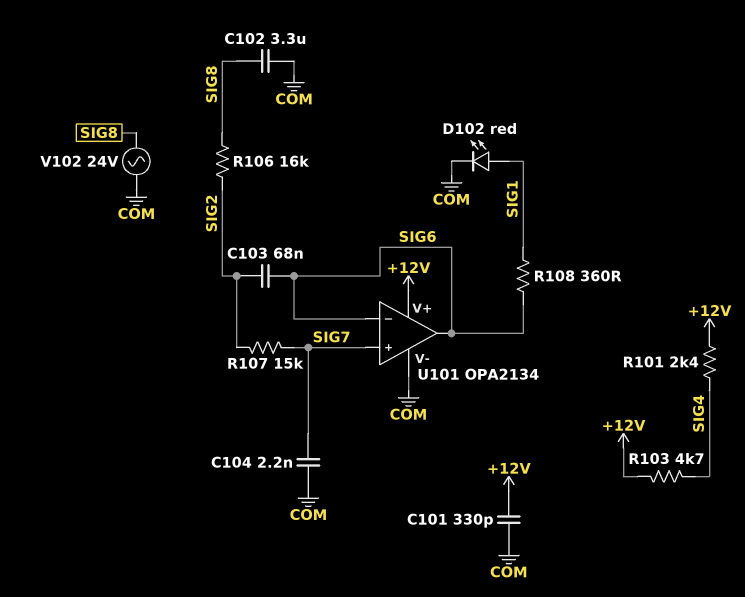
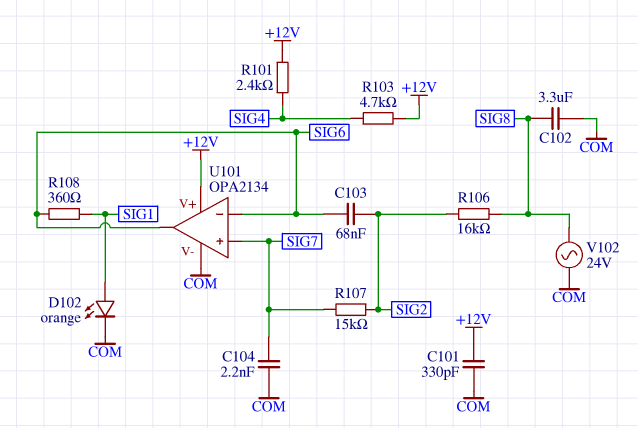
D102: LED red (A SIG1, K COM) -> LED orange (A SIG1, K COM)

